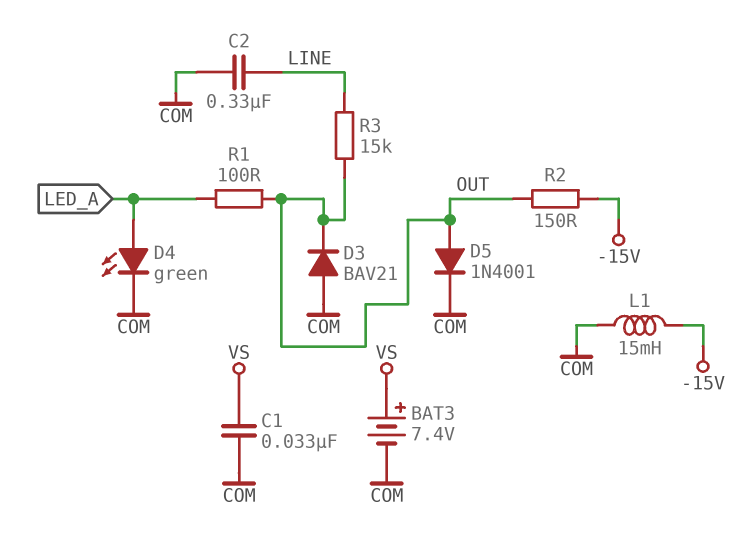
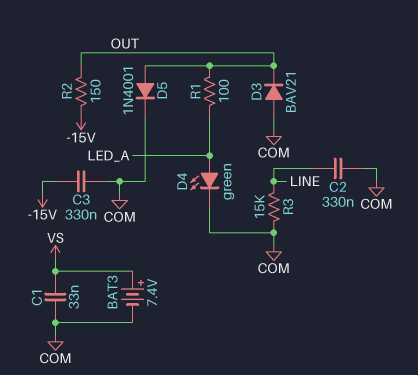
C3: none -> 330nF (-15V, COM)
L1: 15mH (-15V, COM) -> none
R3: 15k (LINE, OUT) -> 15k (COM, LINE)

